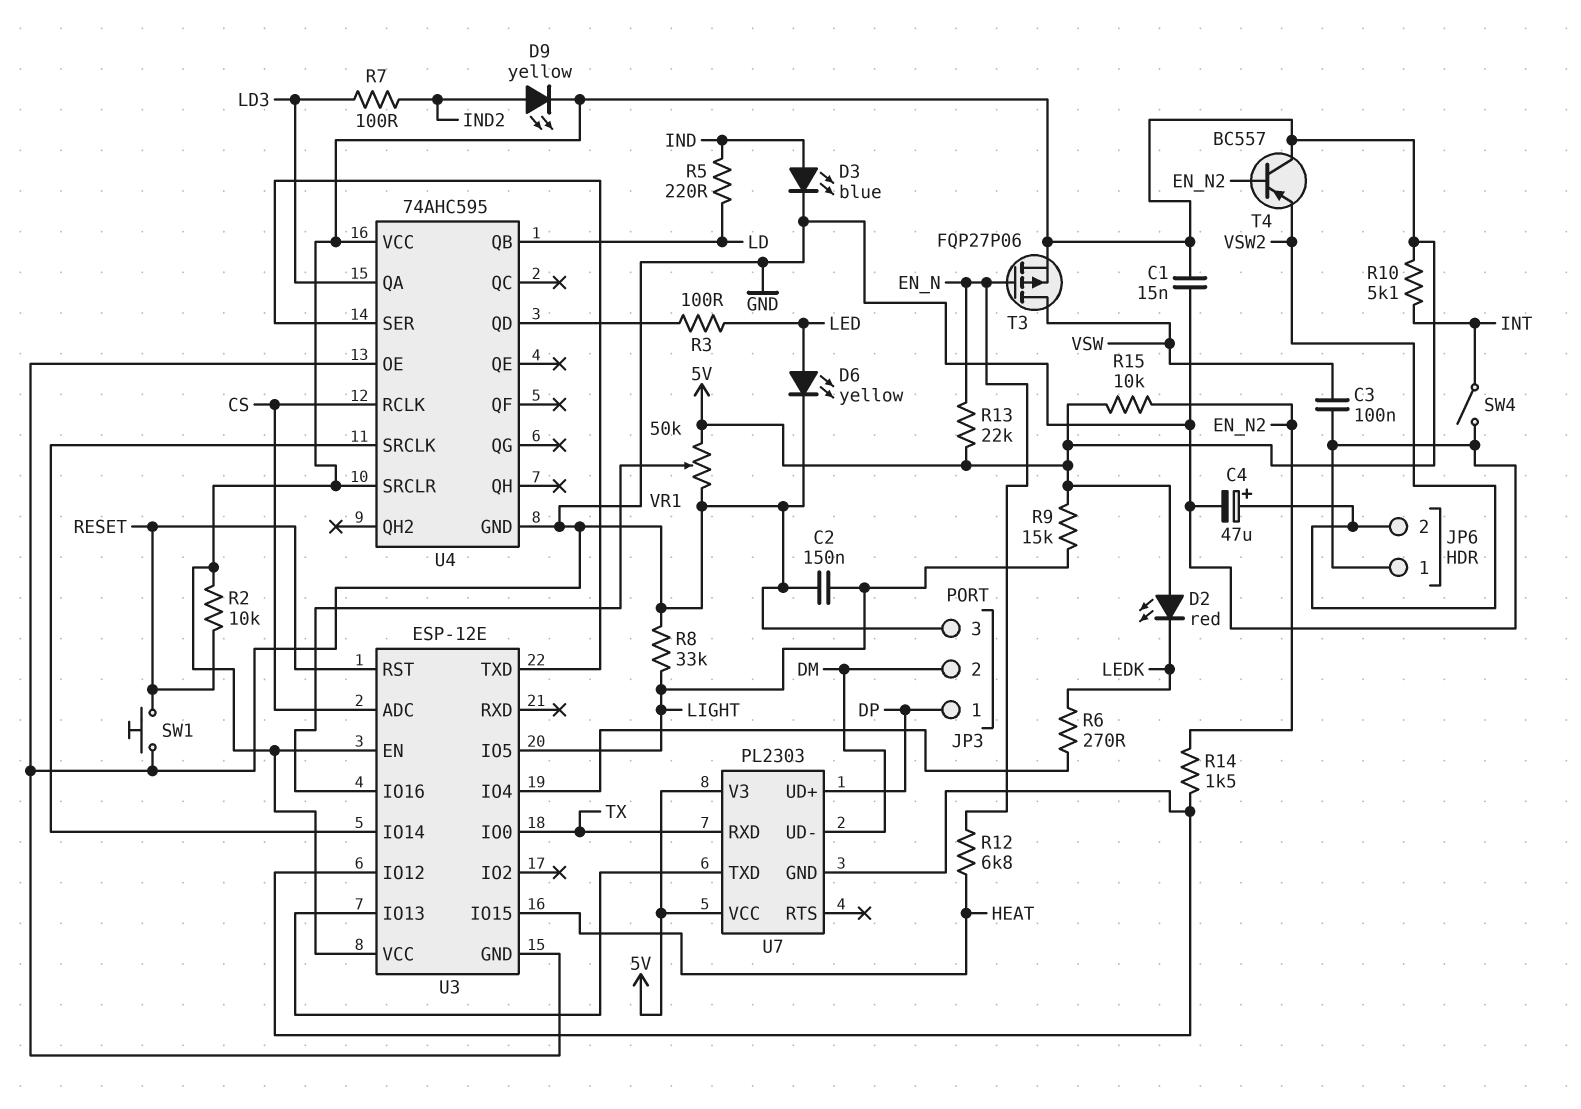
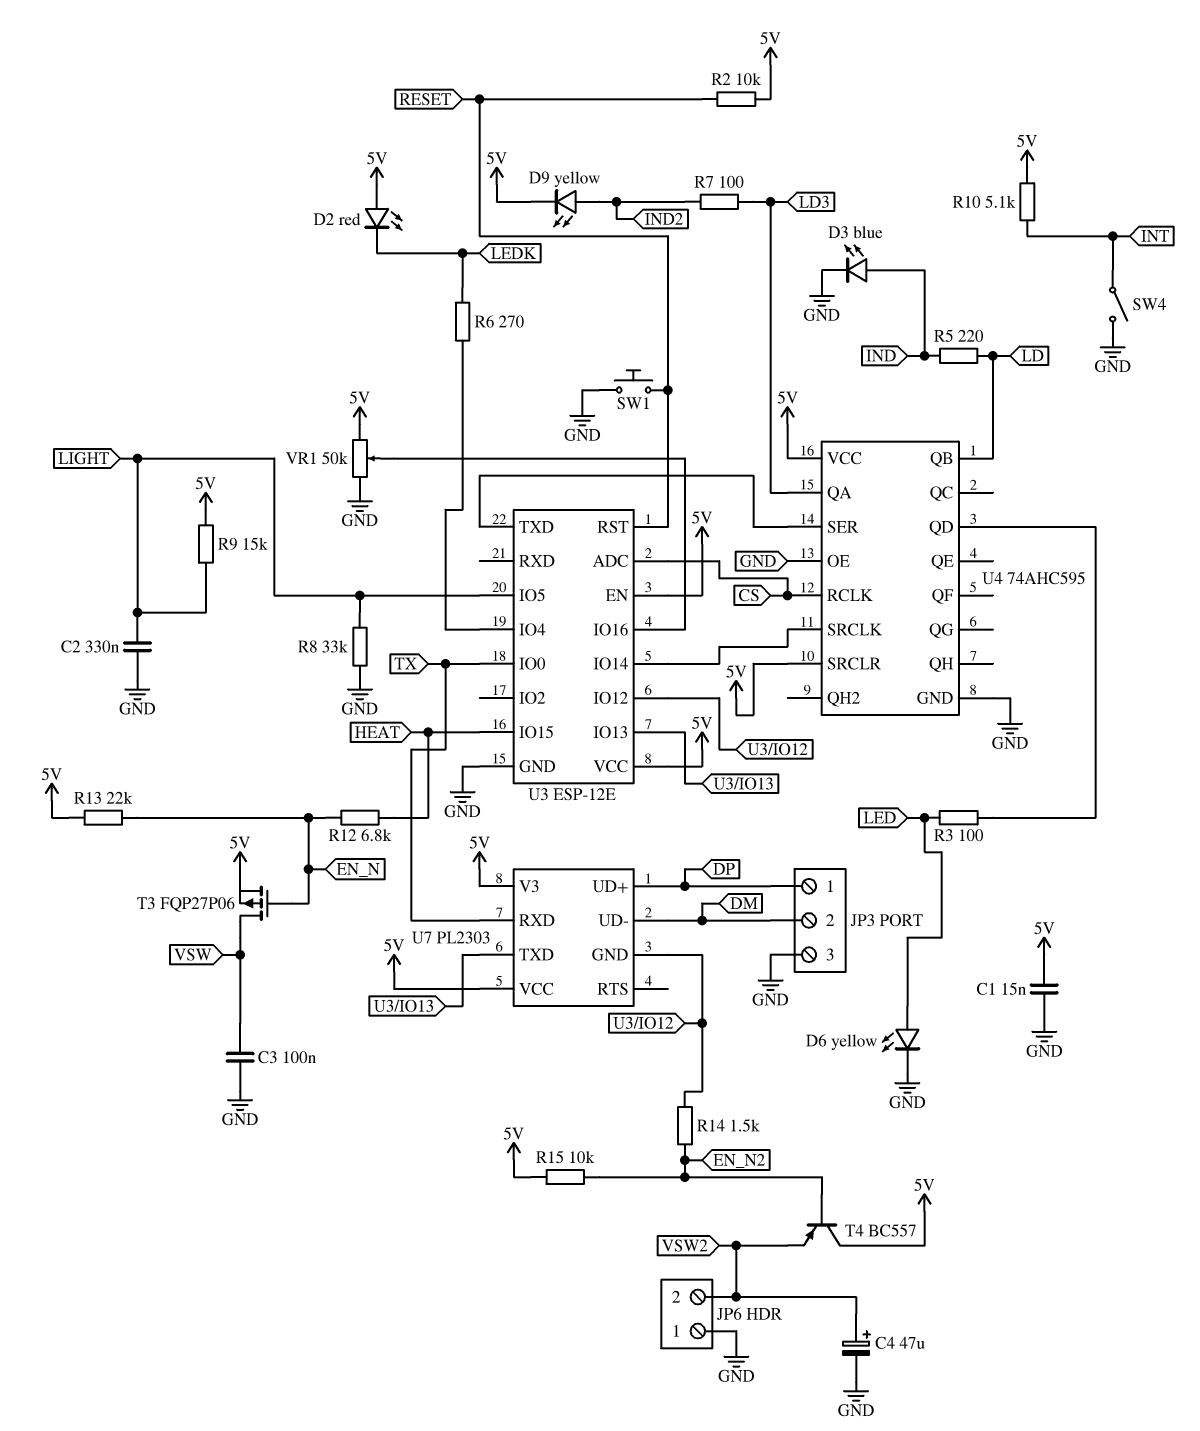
C2: 150nF (GND, LIGHT) -> 330nF (GND, LIGHT)

